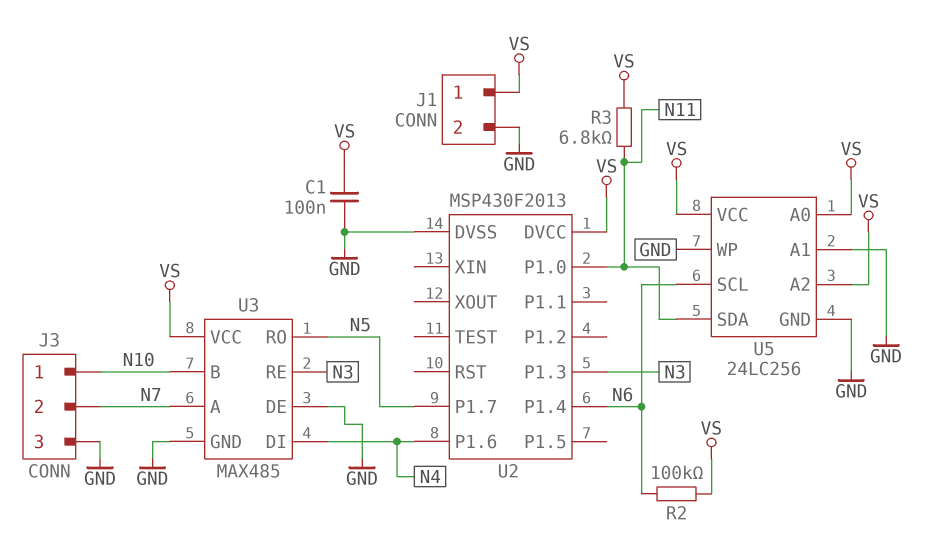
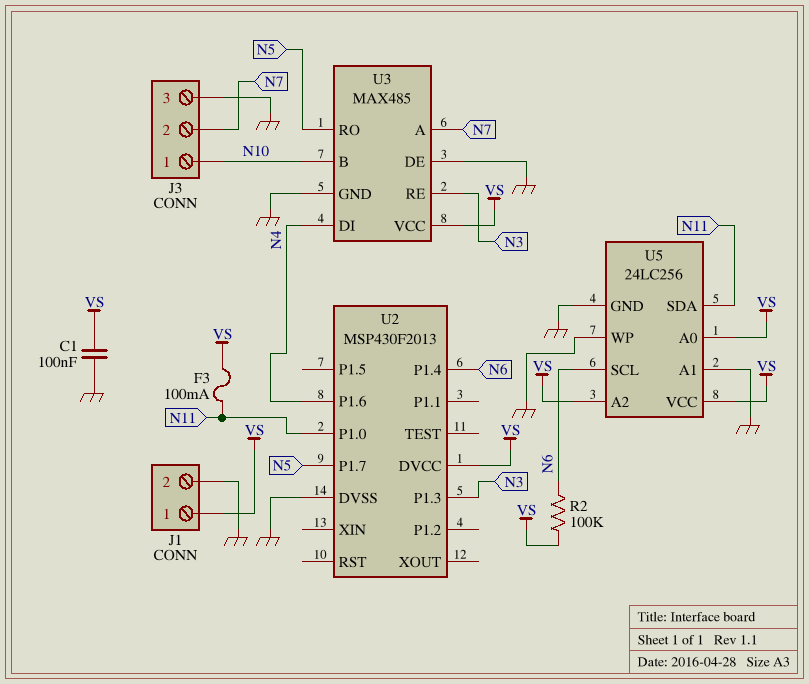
F3: none -> 100mA (N11, VS)
R3: 6.8k (N11, VS) -> none

